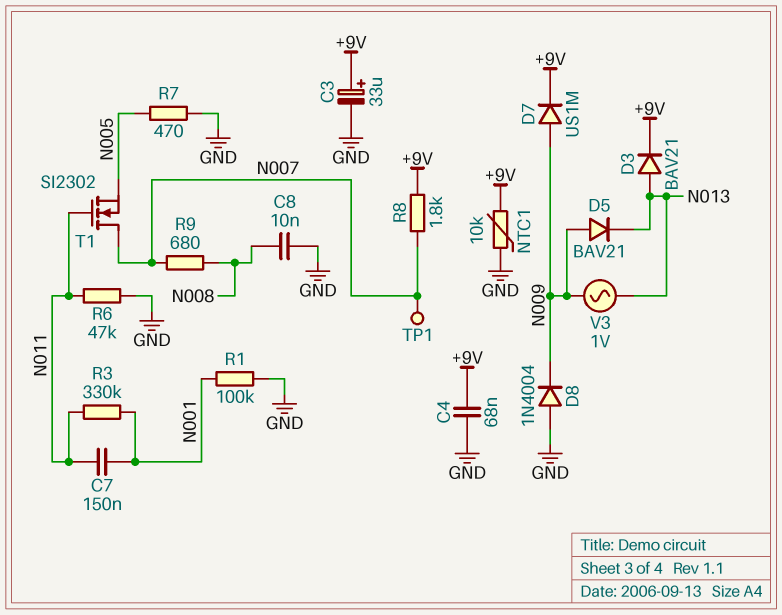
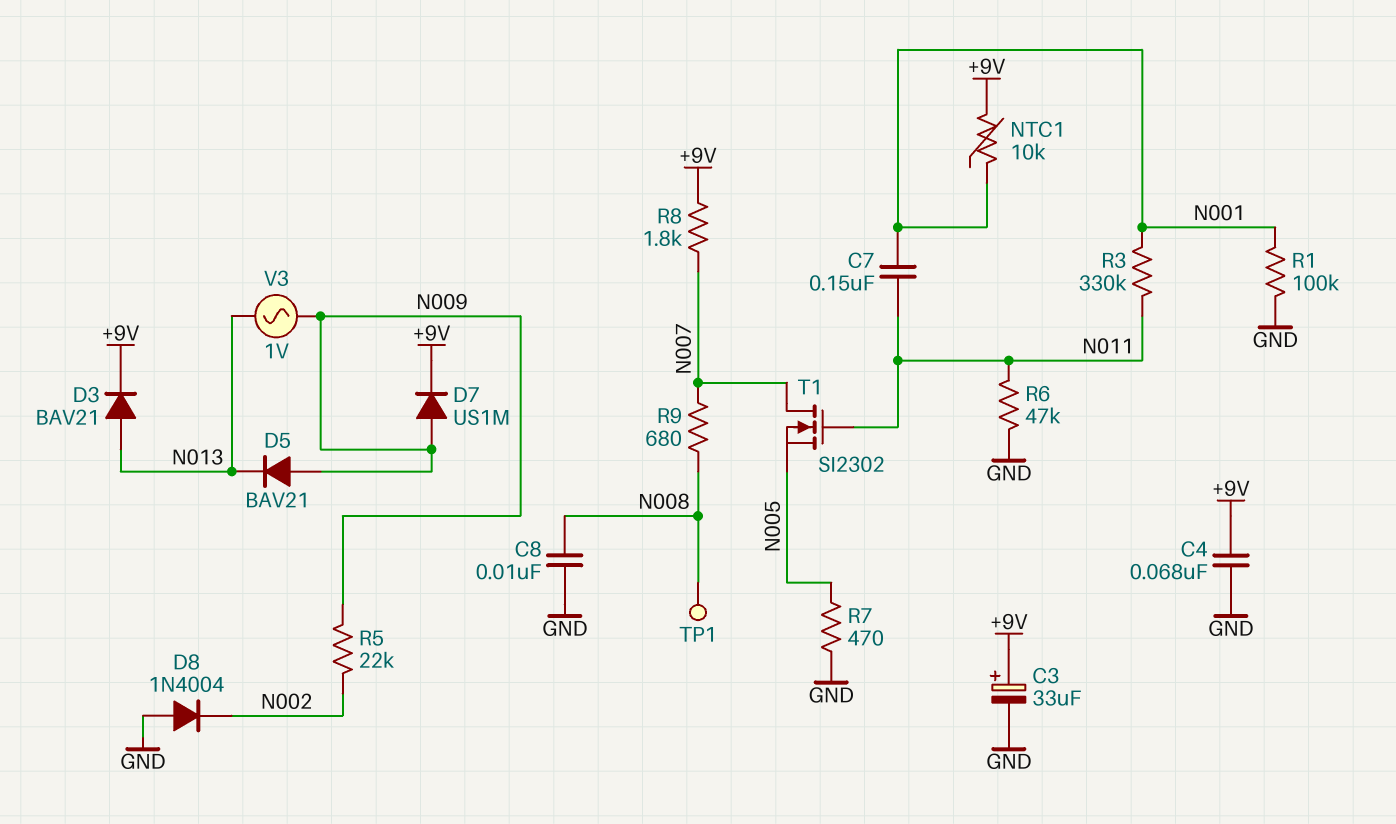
D8: diode 1N4004 (A GND, K N009) -> diode 1N4004 (A GND, K N002)
NTC1: 10k (+9V, GND) -> 10k (+9V, N001)
R5: none -> 22k (N002, N009)
TP1: test point (N007) -> test point (N008)

